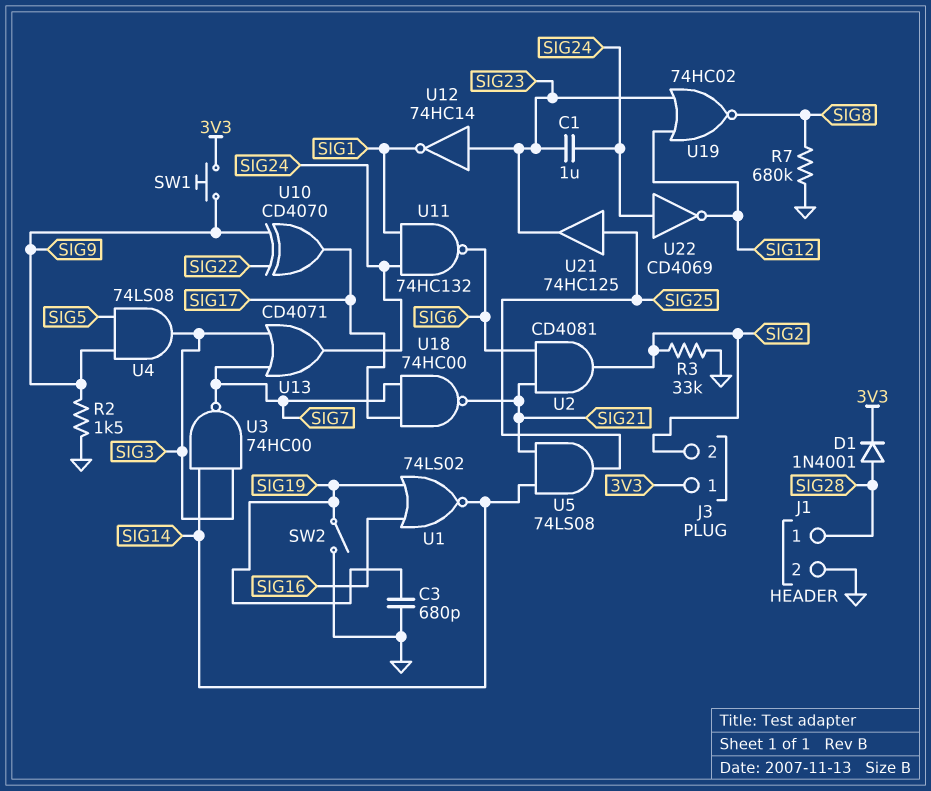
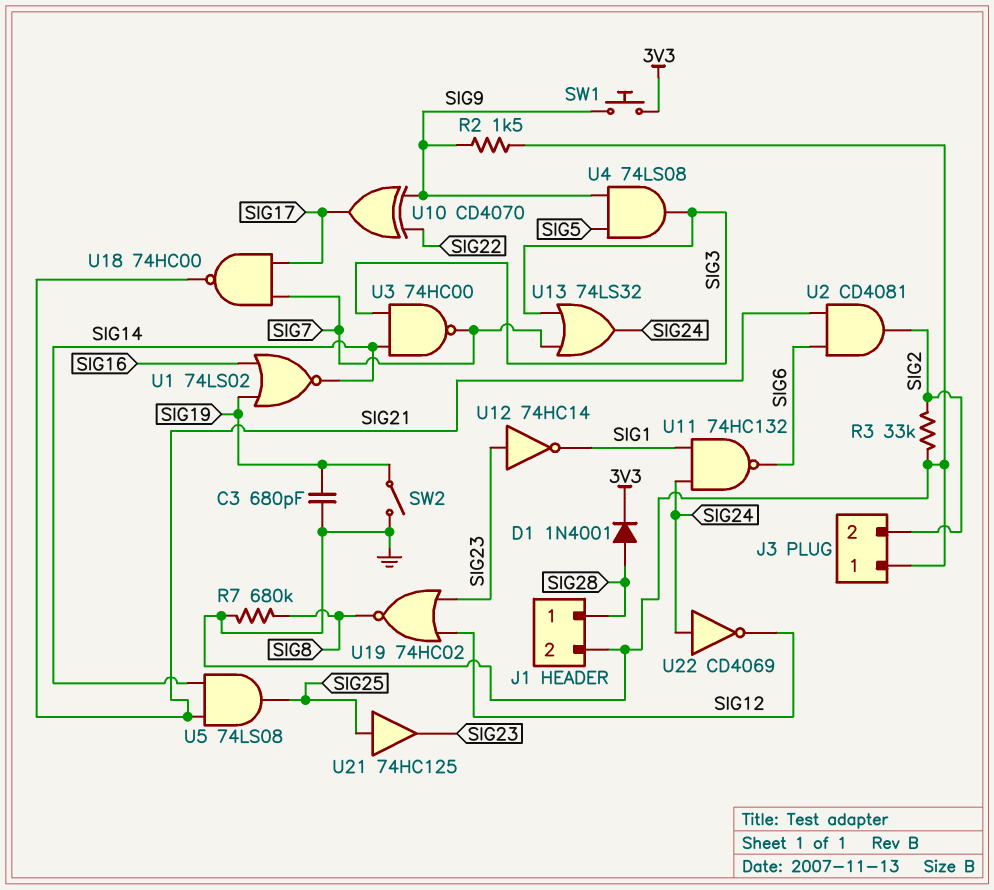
C1: 1uF (SIG23, SIG24) -> none
J3 pin 1: 3V3 -> GND
U13: OR CD4071 (in SIG3, in SIG7, out SIG24) -> OR 74LS32 (in SIG3, in SIG7, out SIG24)

